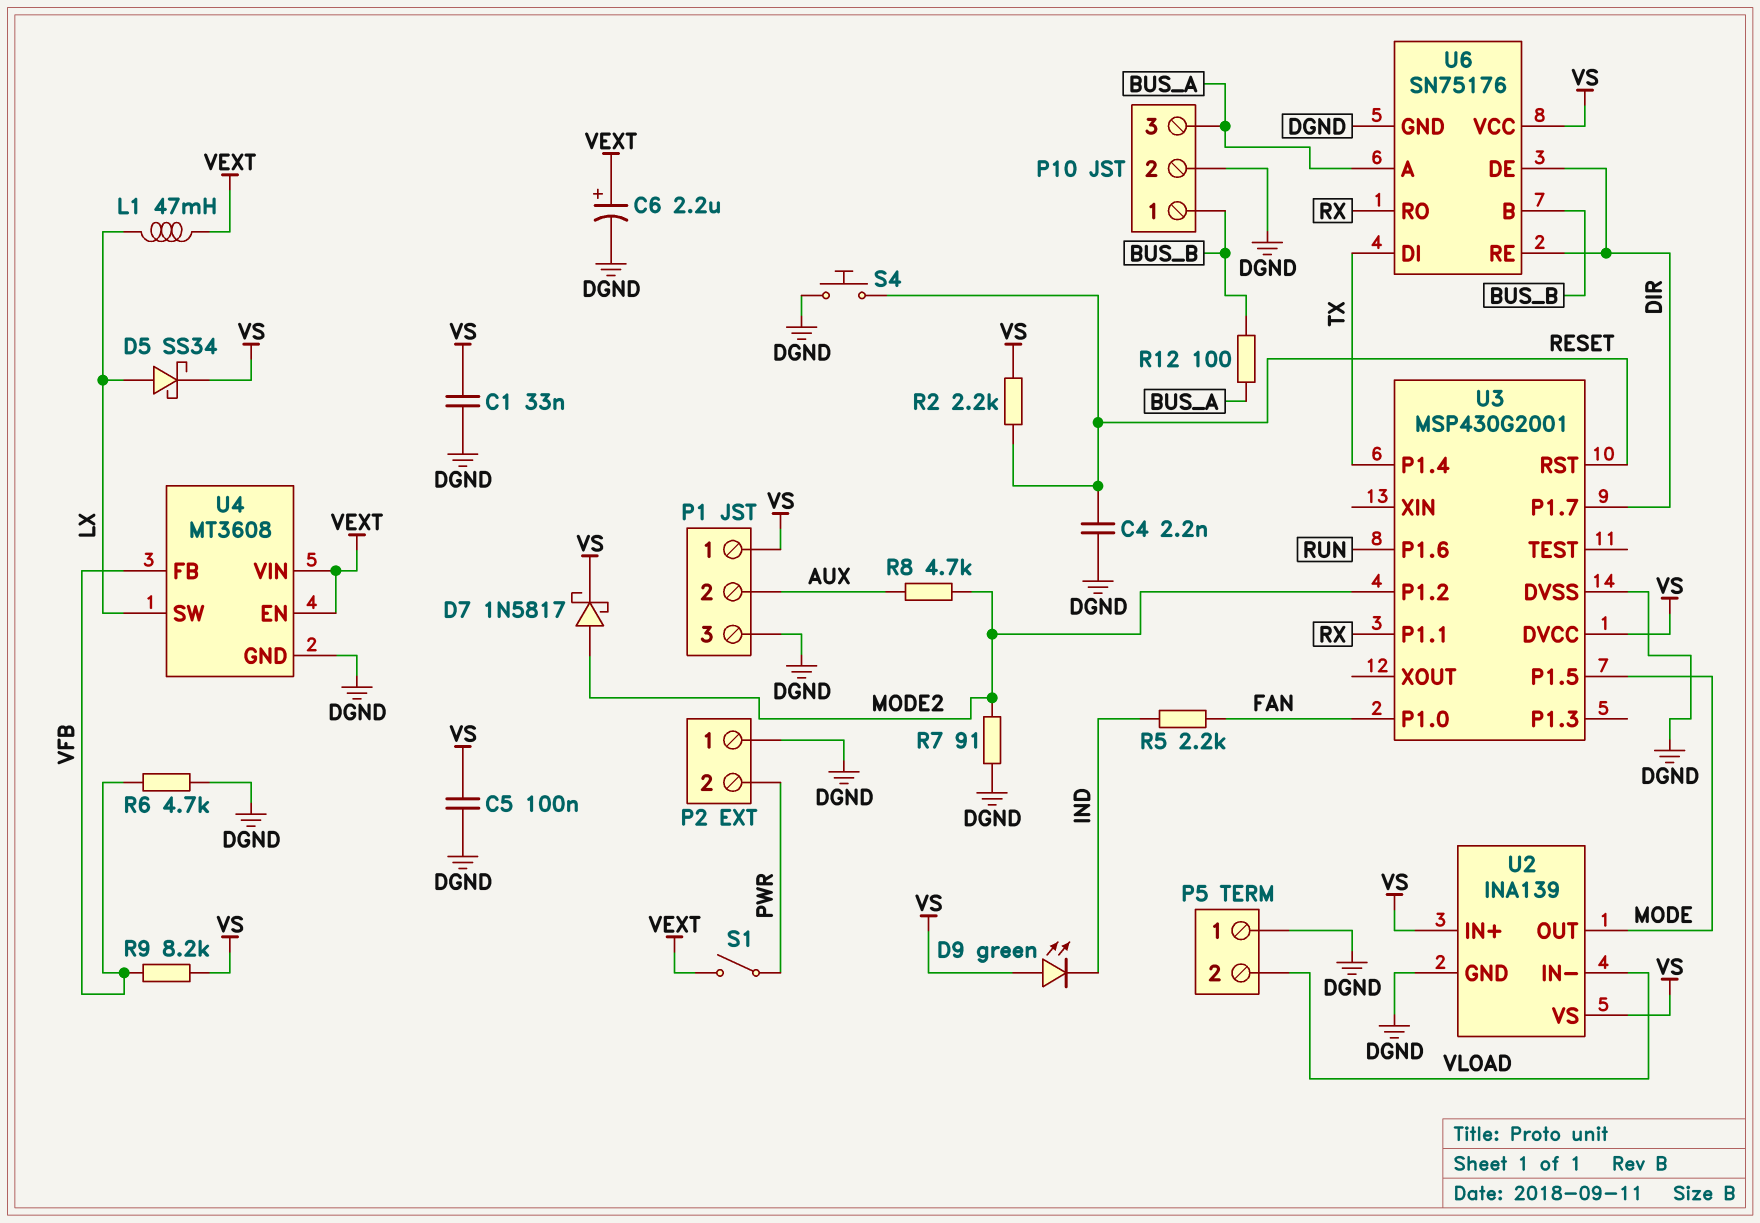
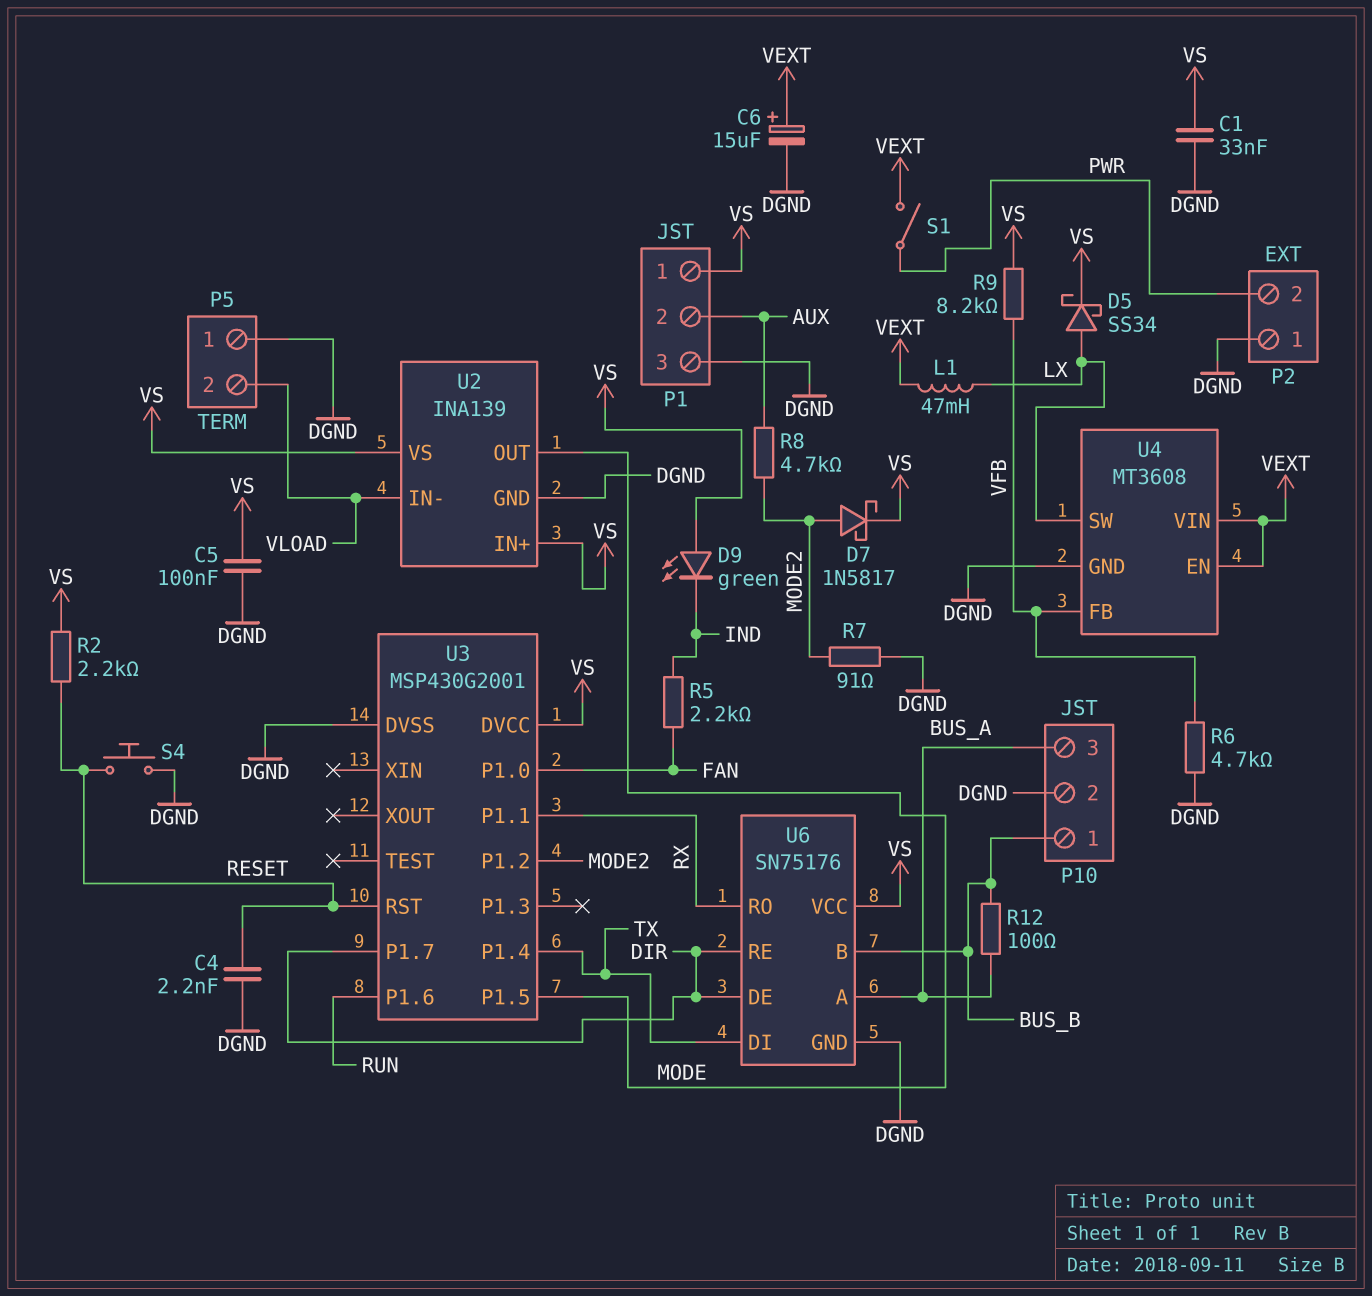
C6: 2.2uF (plus VEXT, minus DGND) -> 15uF (plus VEXT, minus DGND)

